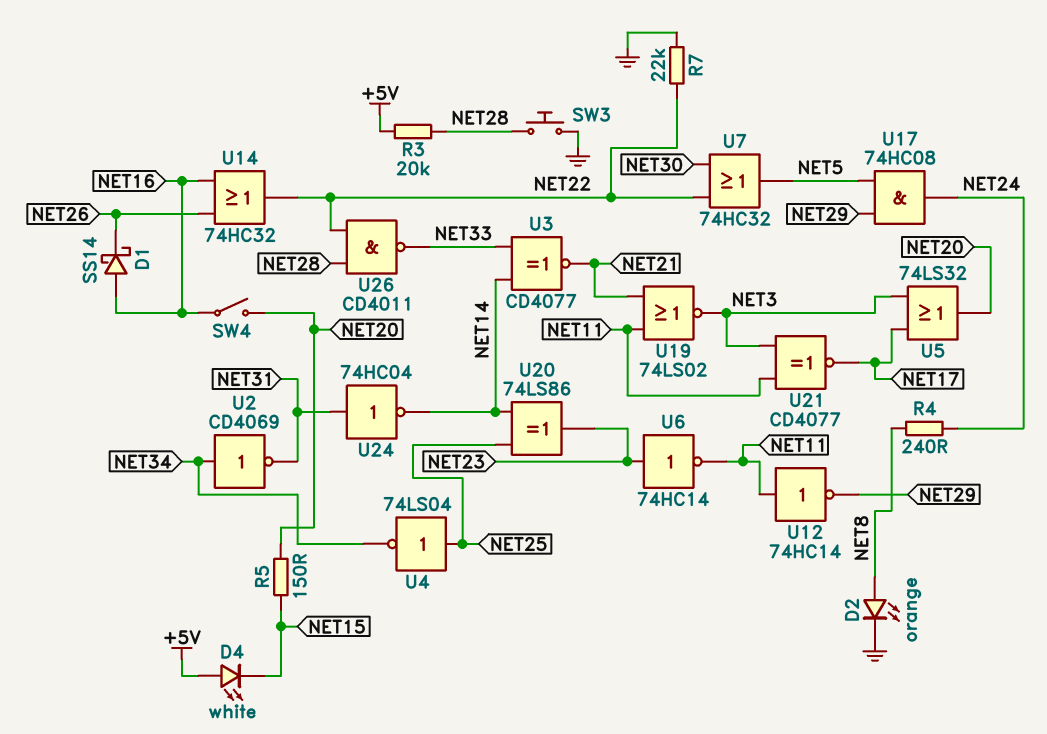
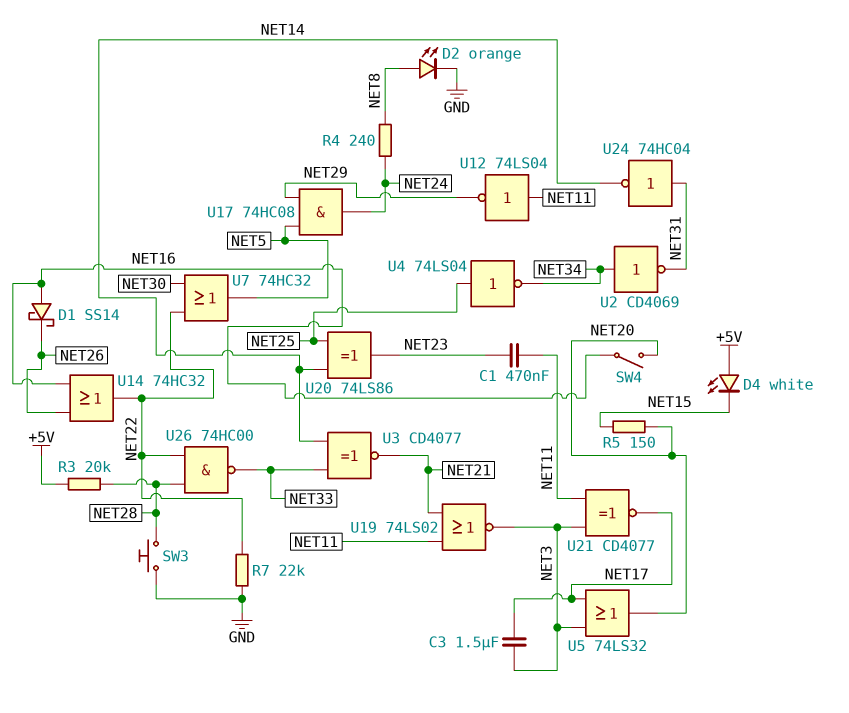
C1: none -> 470nF (NET11, NET23)
C3: none -> 1.5uF (NET3, NET17)
U6: NOT 74HC14 (in NET23, out NET11) -> none
U12: NOT 74HC14 (in NET11, out NET29) -> NOT 74LS04 (in NET11, out NET29)
U26: NAND CD4011 (in NET22, in NET28, out NET33) -> NAND 74HC00 (in NET22, in NET28, out NET33)

